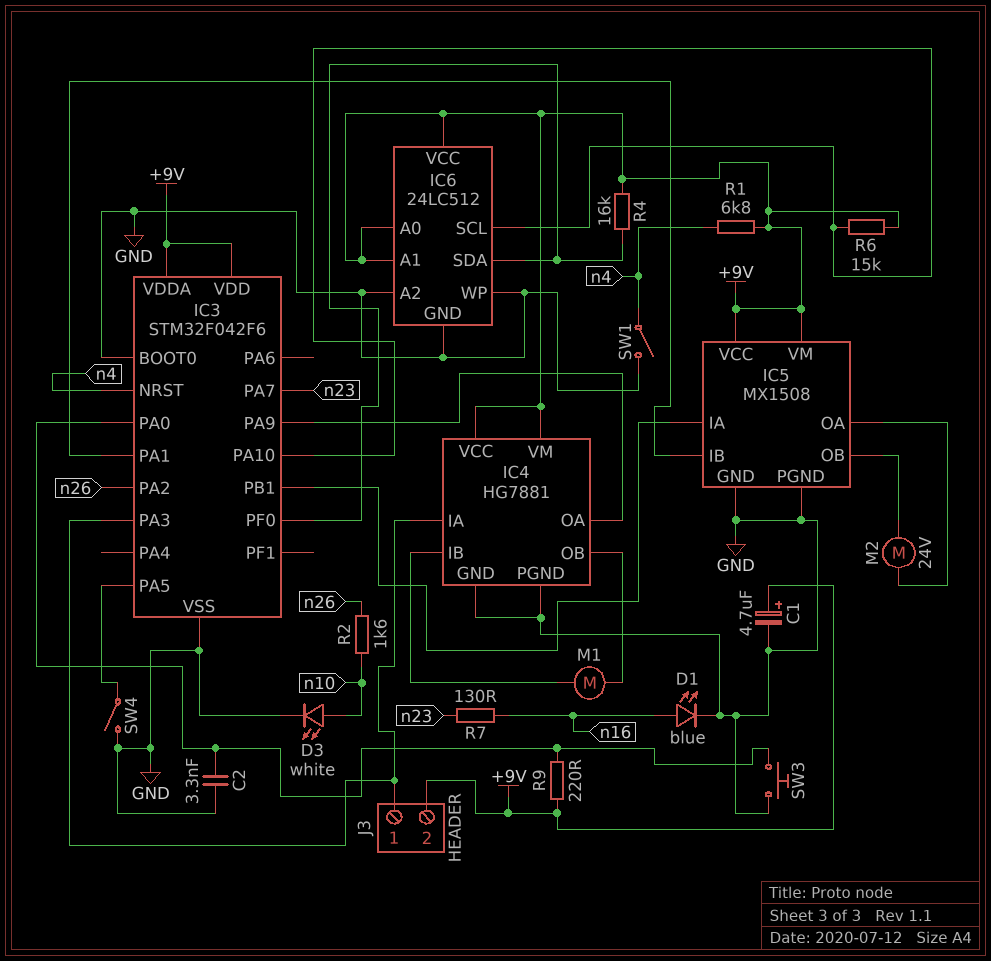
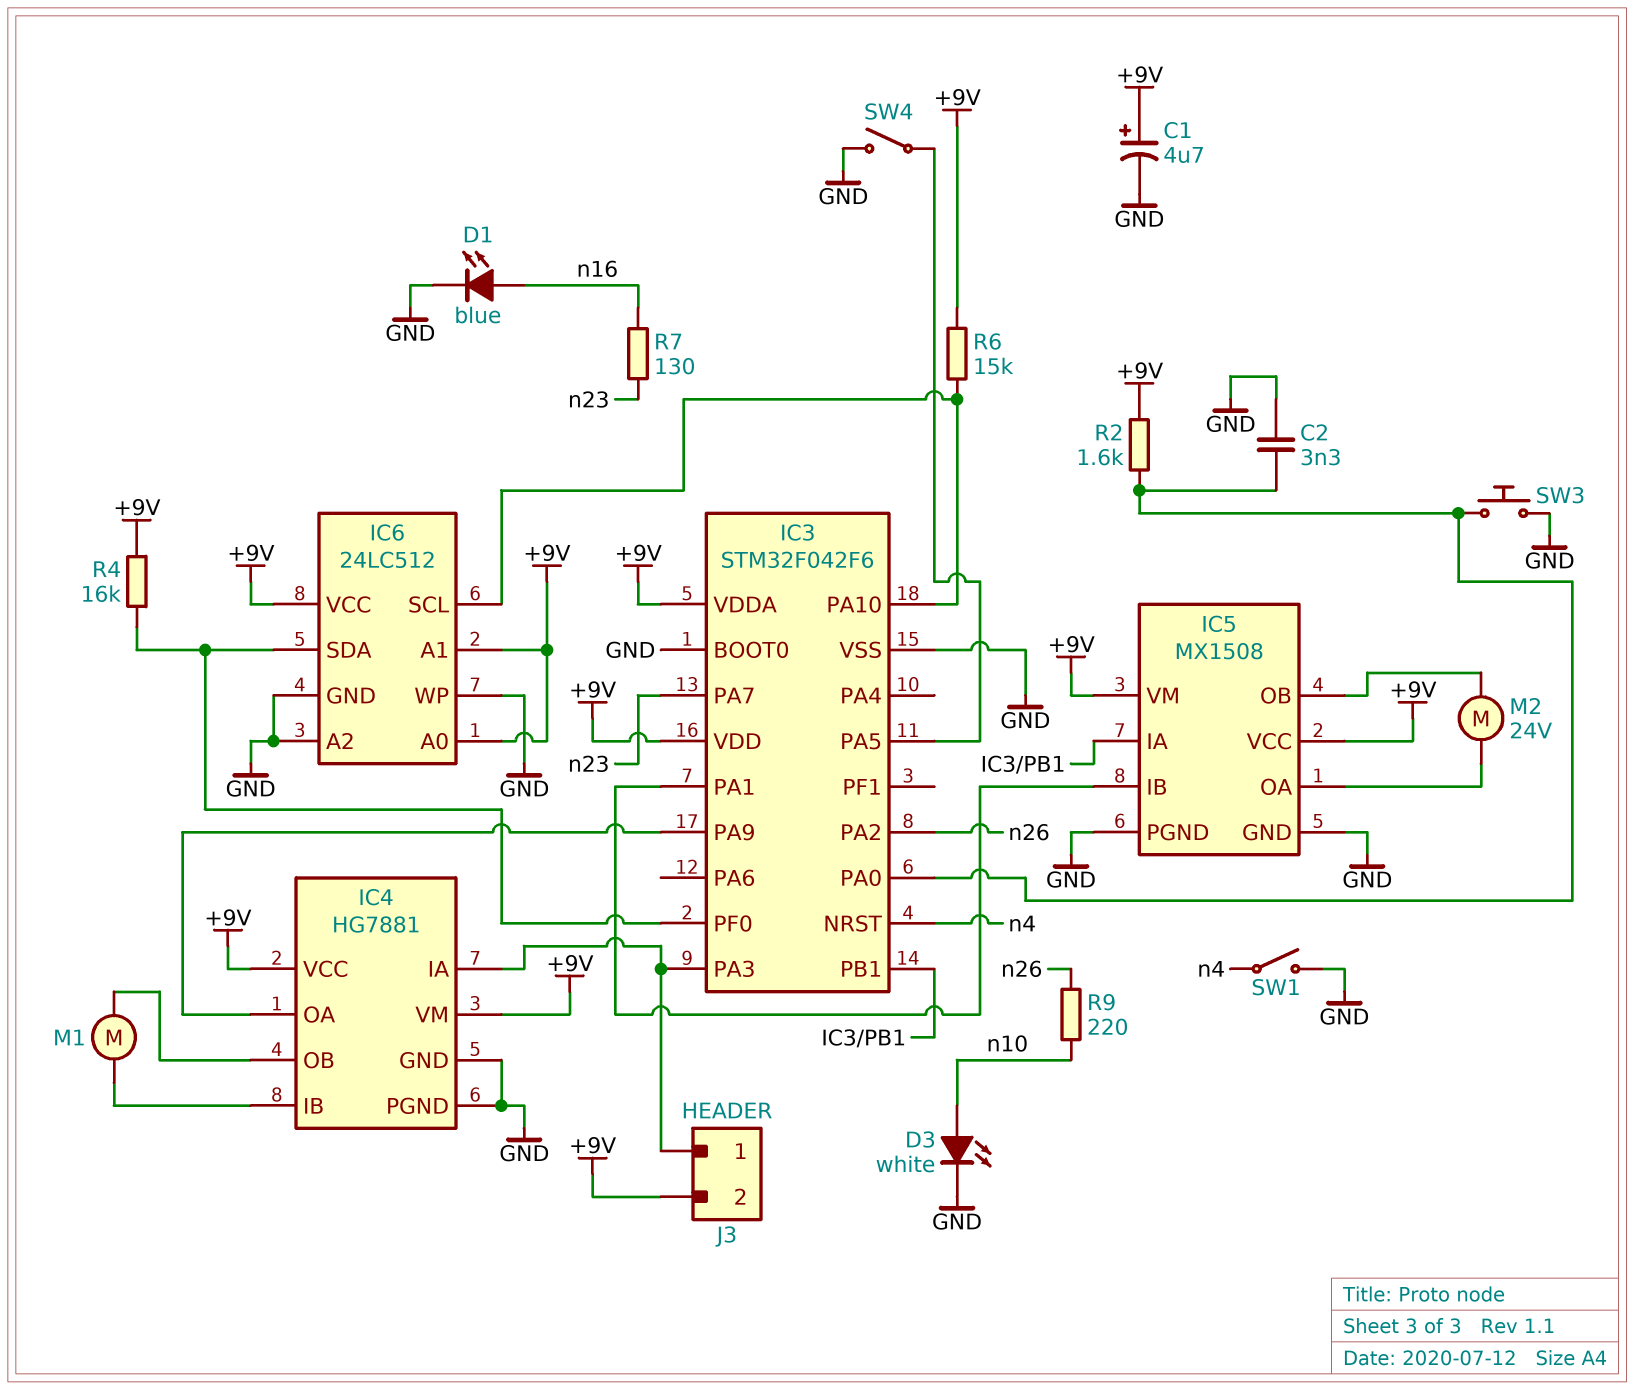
R1: 6.8k (+9V, n4) -> none
R2: 1.6k (n10, n26) -> 1.6k (+9V, IC3/PA0)
R9: 220 (+9V, IC3/PA0) -> 220 (n10, n26)

